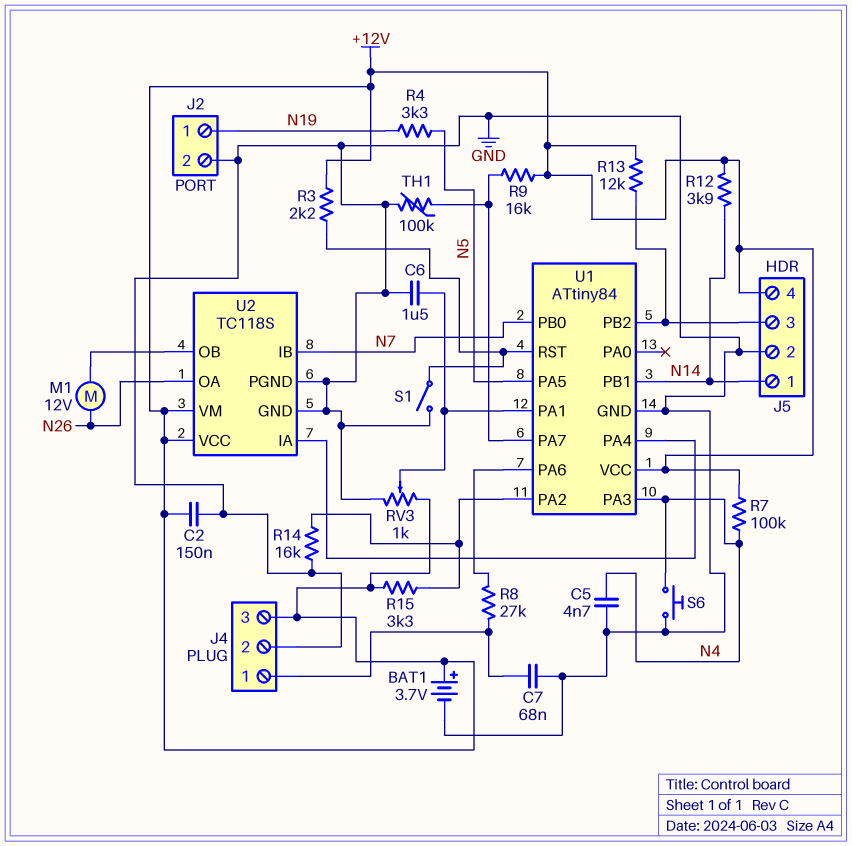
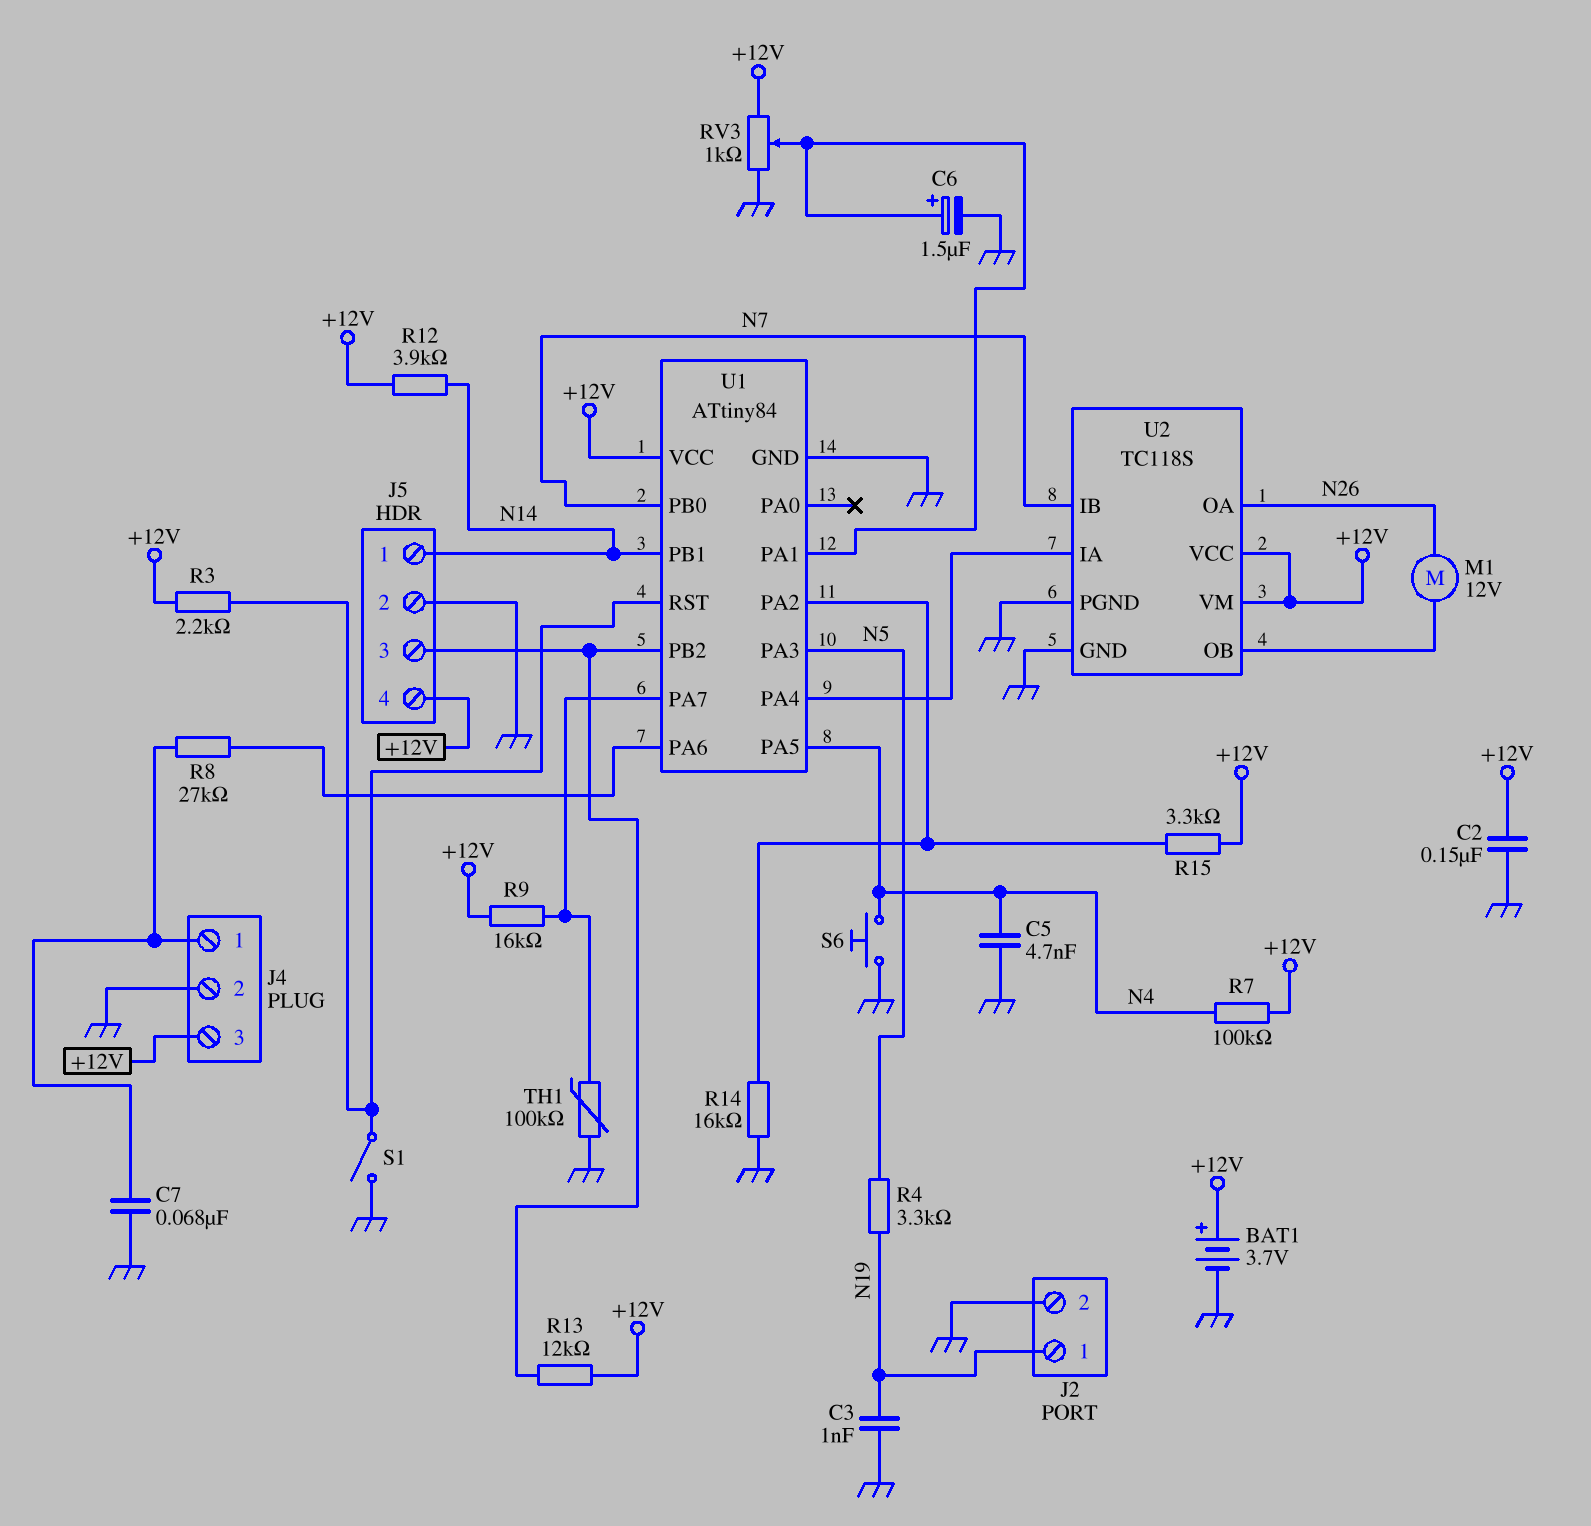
C3: none -> 1nF (GND, N19)
C6: 1.5uF (GND, U1/PA1) -> 1.5uF (plus U1/PA1, minus GND)
U1 pin PA3: N4 -> N5
U1 pin PA5: N5 -> N4

